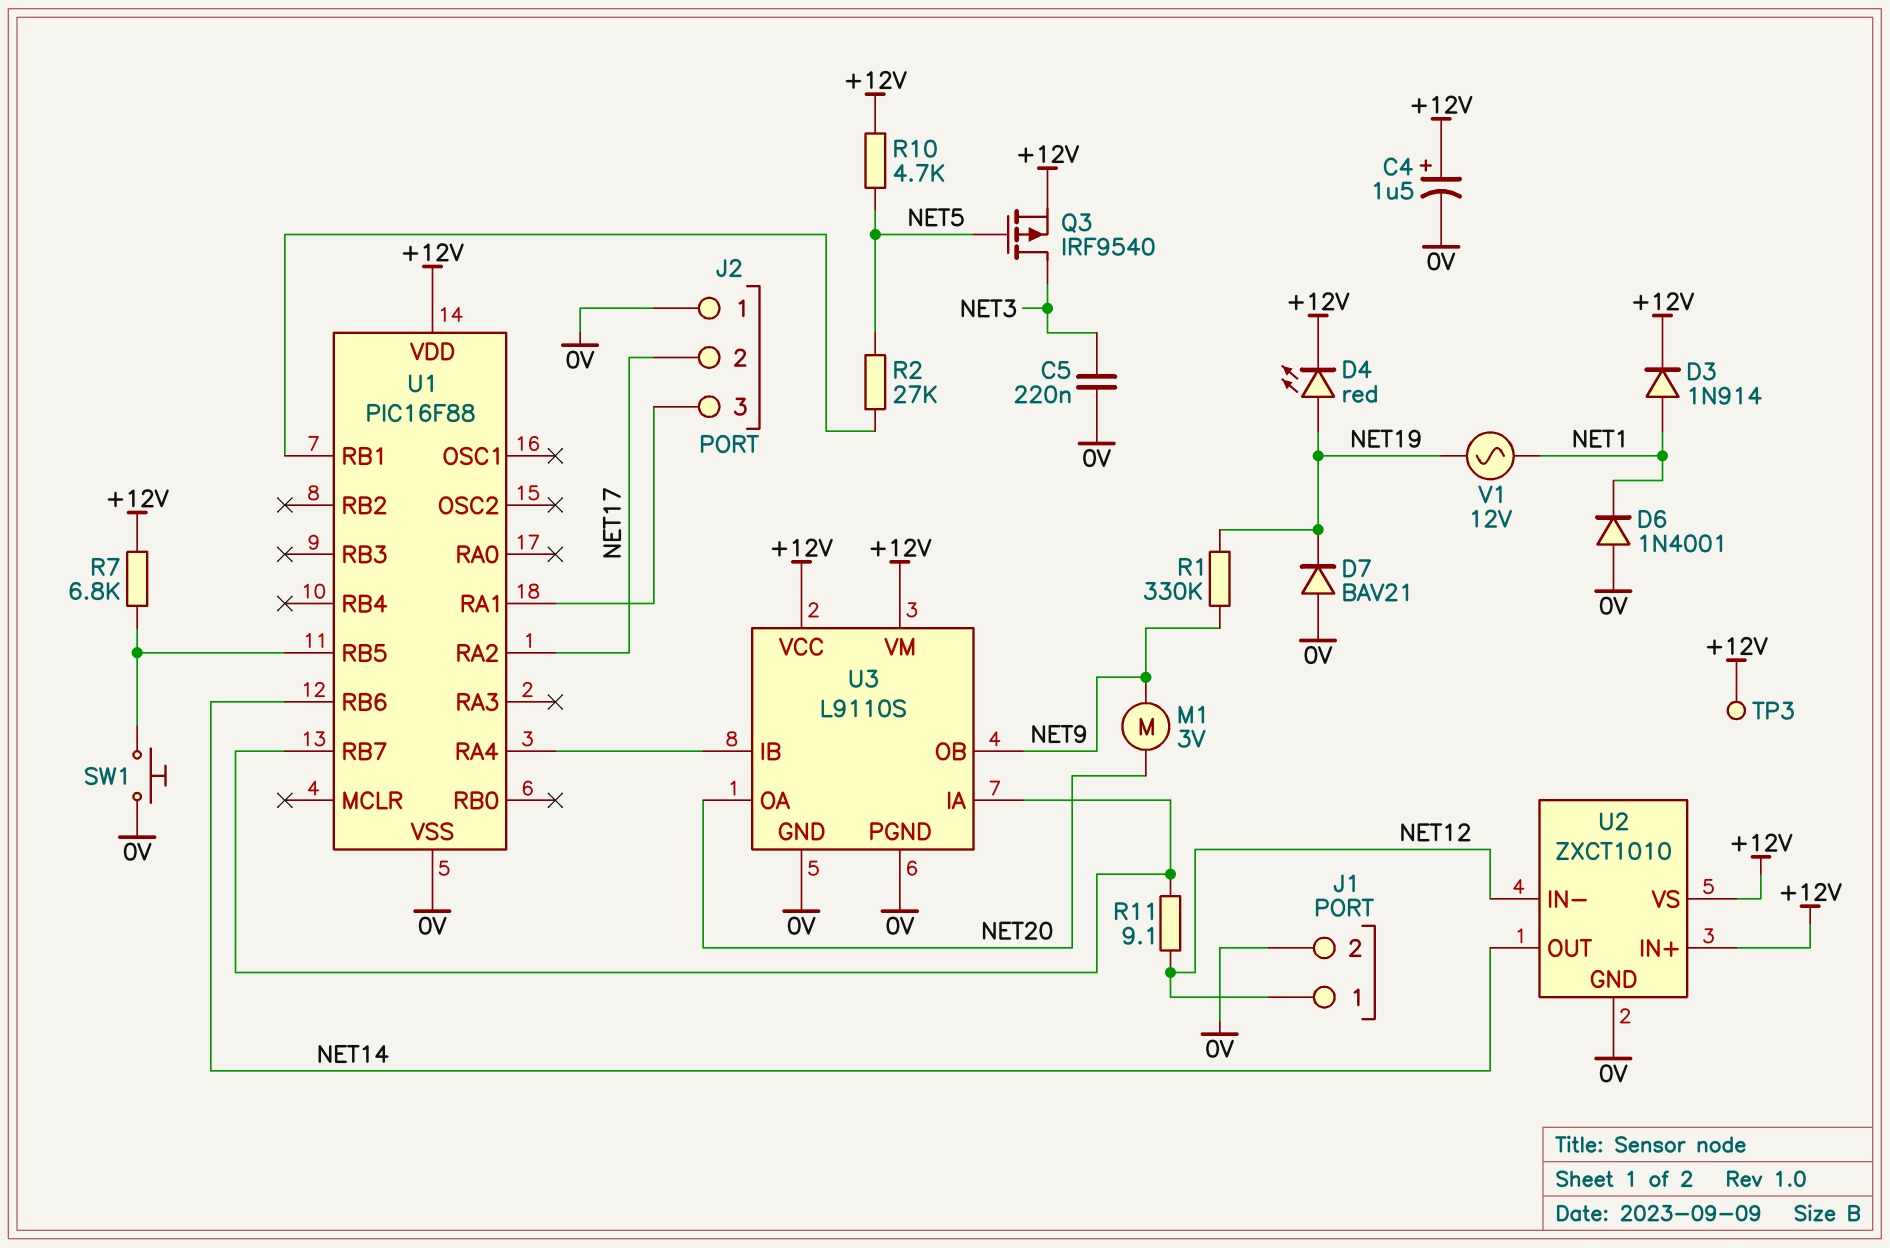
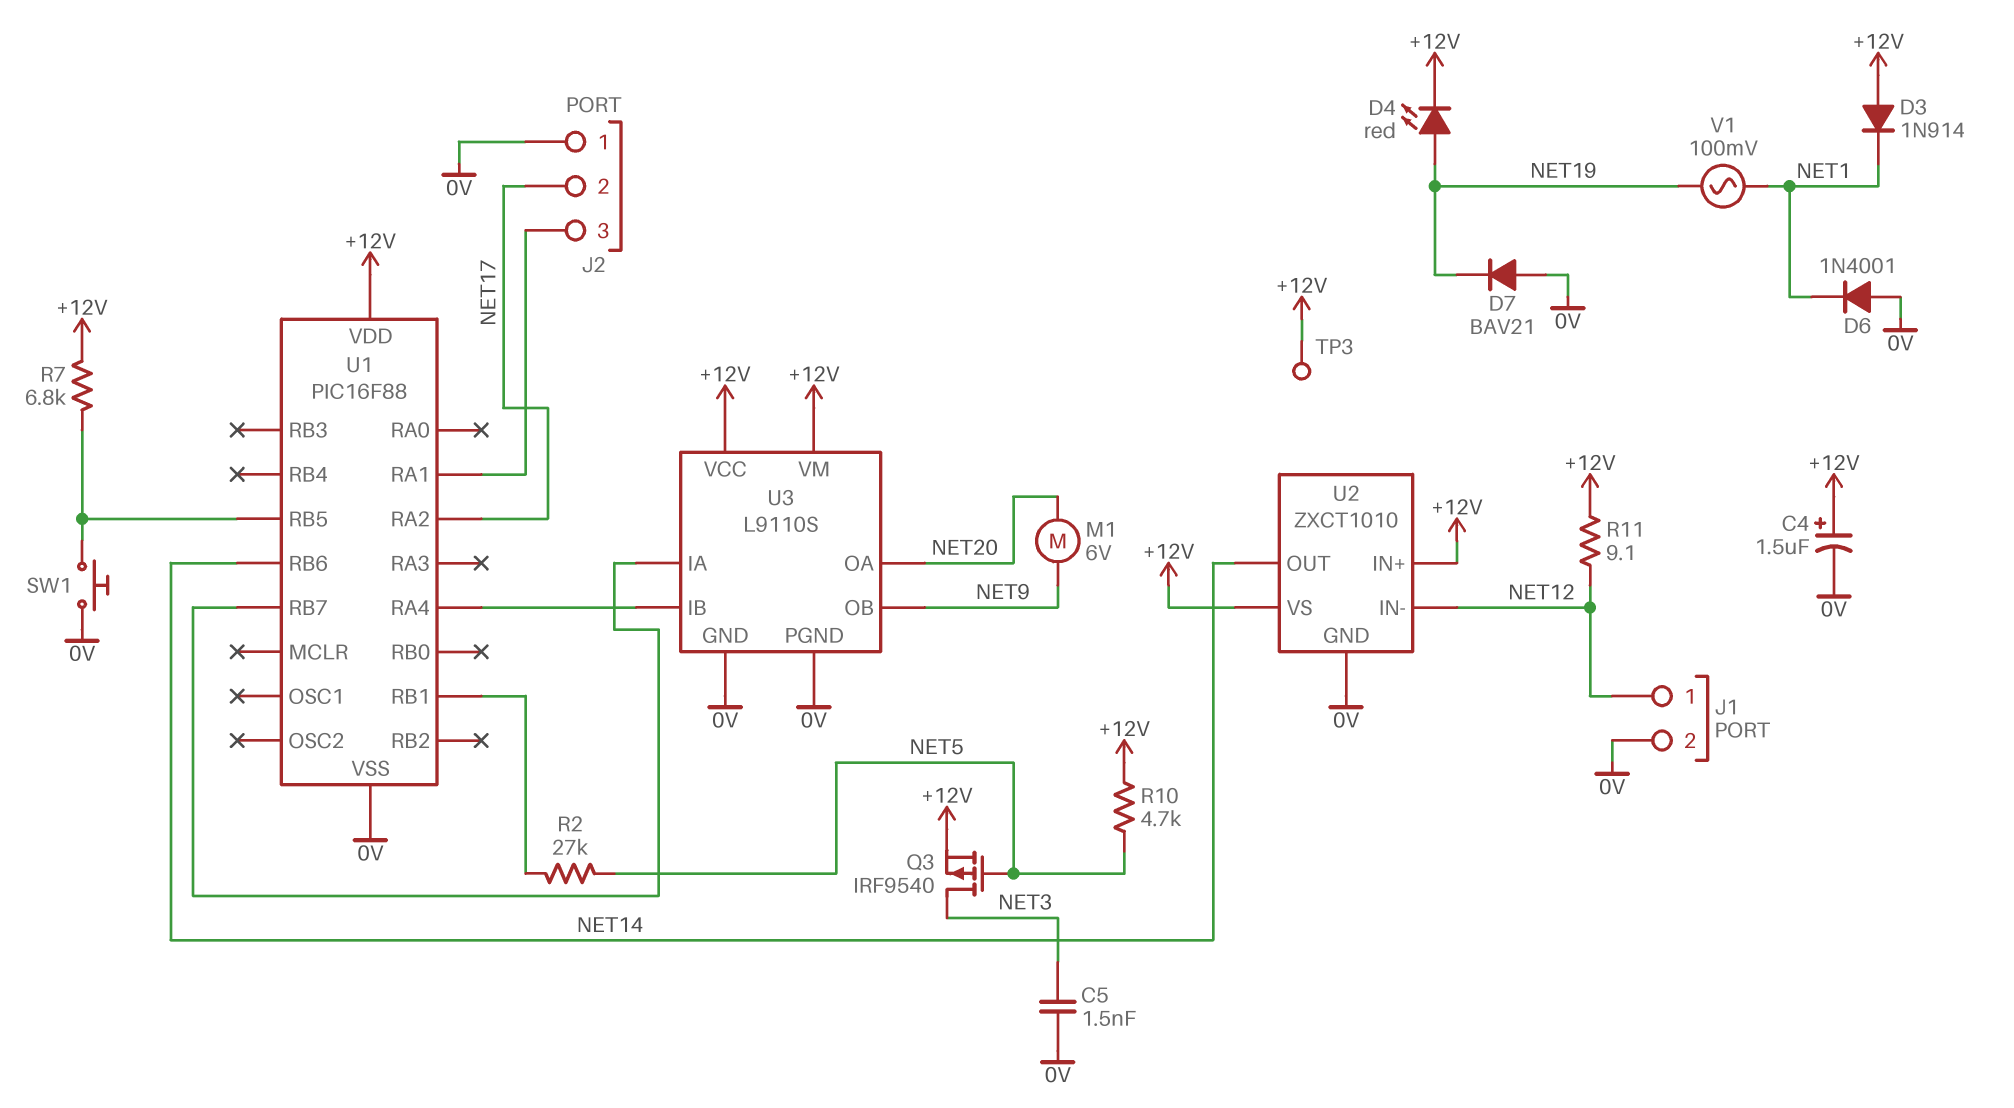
C5: 220nF (0V, NET3) -> 1.5nF (0V, NET3)
D3: diode 1N914 (A NET1, K +12V) -> diode 1N914 (A +12V, K NET1)
M1: motor 3V (NET9, NET20) -> motor 6V (NET9, NET20)
R1: 330k (NET9, NET19) -> none
R11: 9.1 (NET12, U1/RB7) -> 9.1 (+12V, NET12)
V1: AC 12V (NET1, NET19) -> AC 100mV (NET1, NET19)

